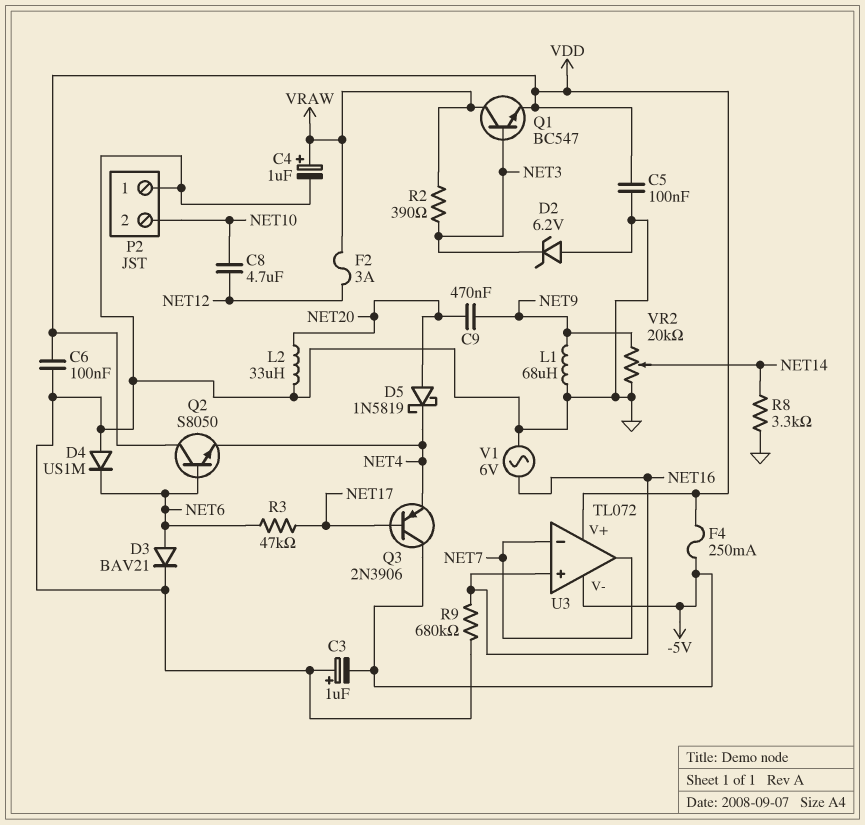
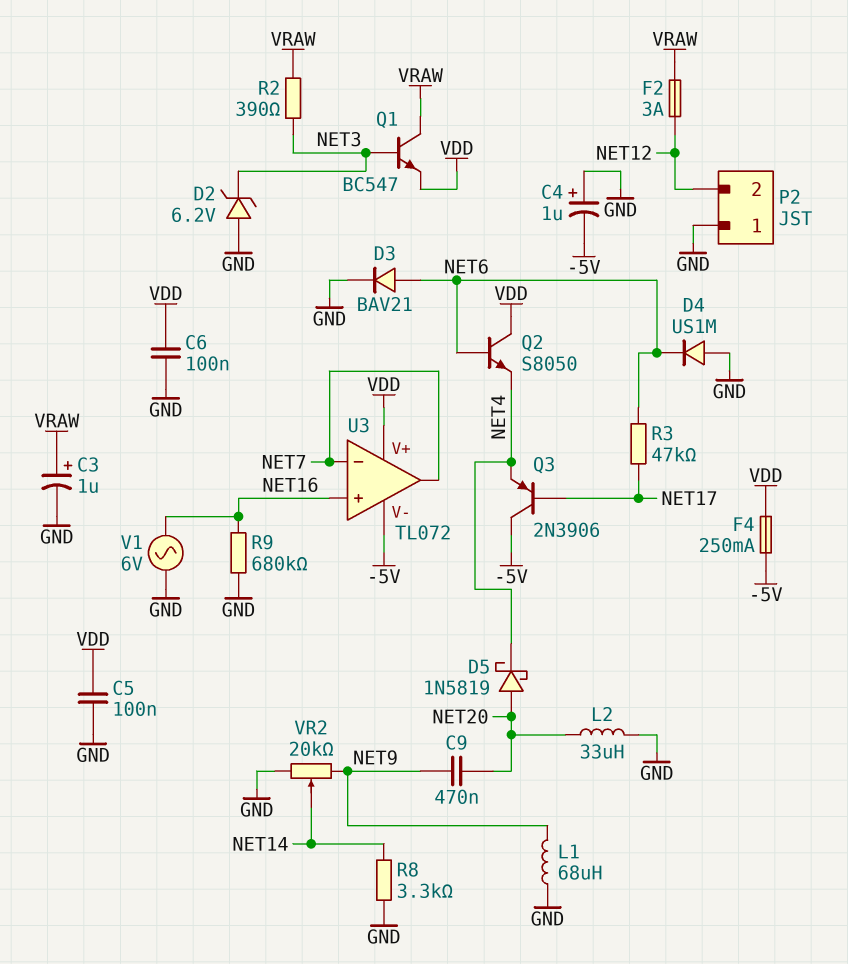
C3: 1uF (plus GND, minus -5V) -> 1uF (plus VRAW, minus GND)
C4: 1uF (plus VRAW, minus GND) -> 1uF (plus GND, minus -5V)
C8: 4.7uF (NET10, NET12) -> none
P2 pin 2: NET10 -> NET12

